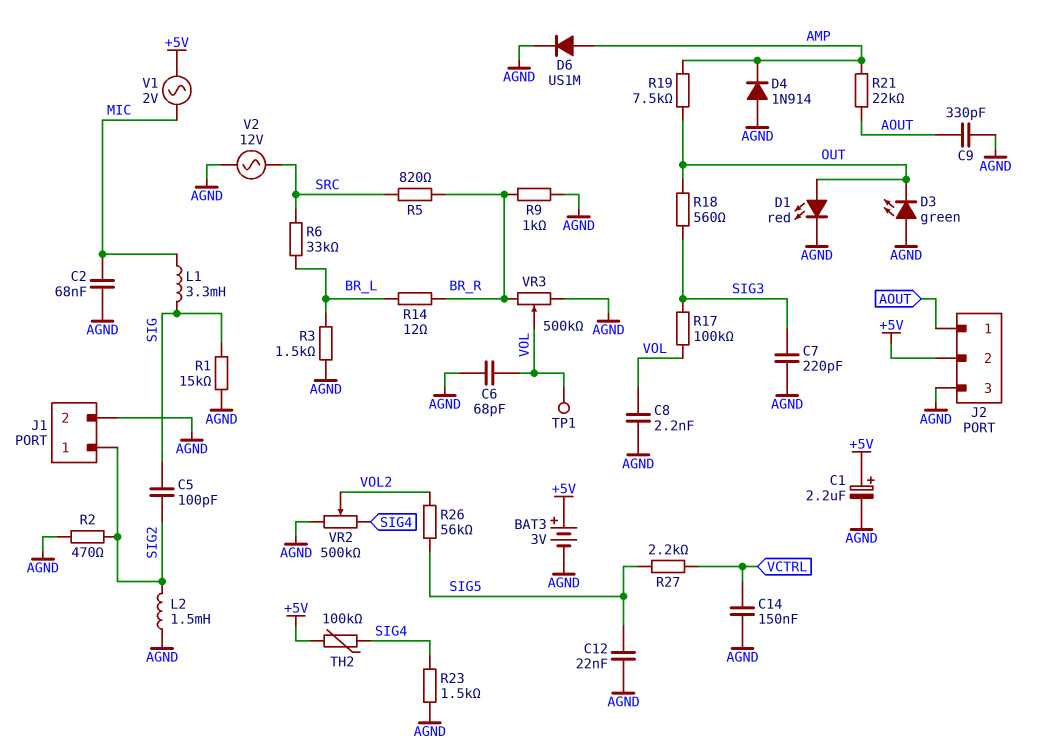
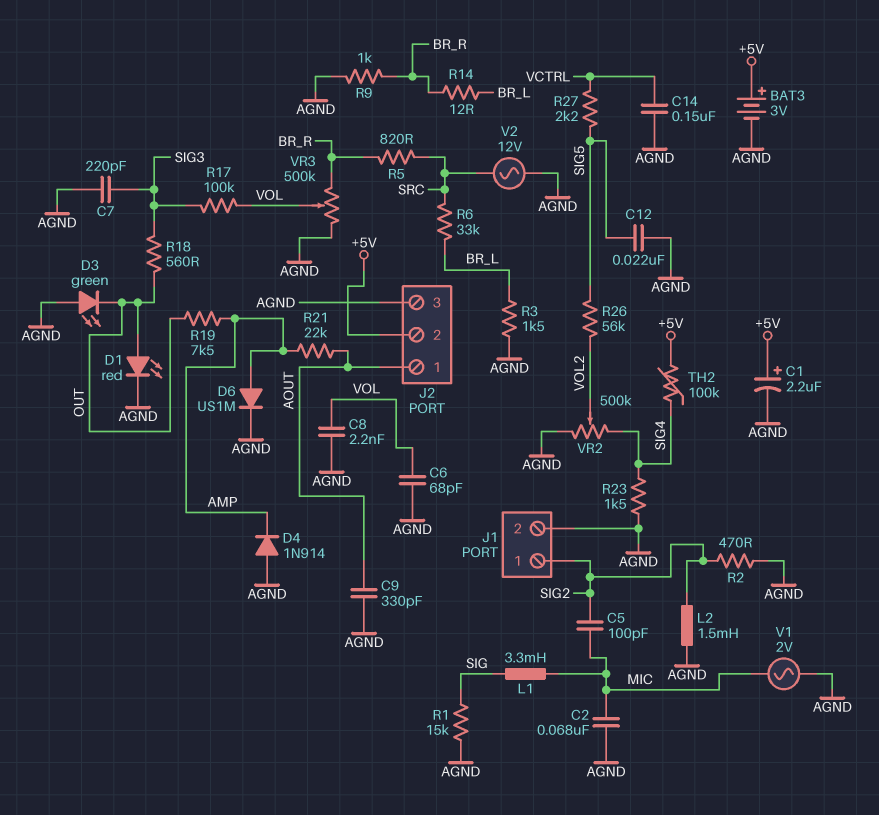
C5: 100pF (SIG, SIG2) -> 100pF (MIC, SIG2)
TP1: test point (VOL) -> none
V1: AC 2V (+5V, MIC) -> AC 2V (AGND, MIC)

